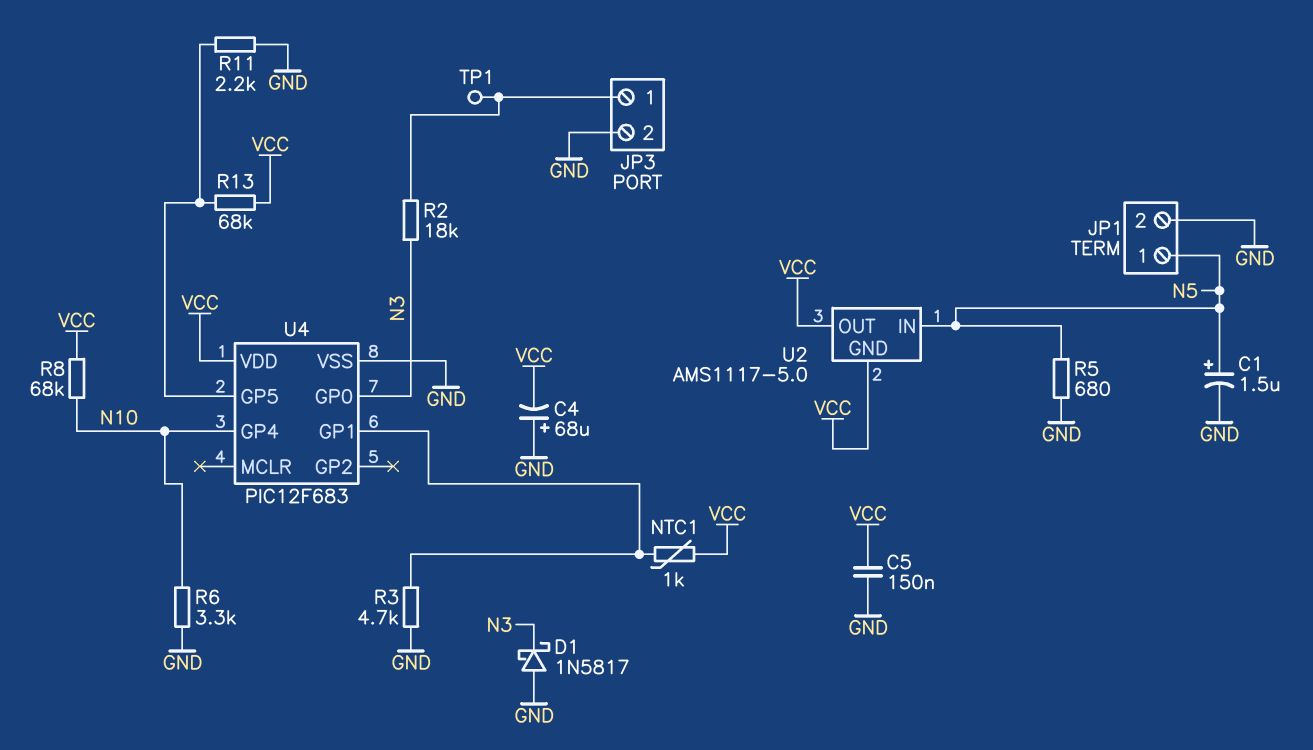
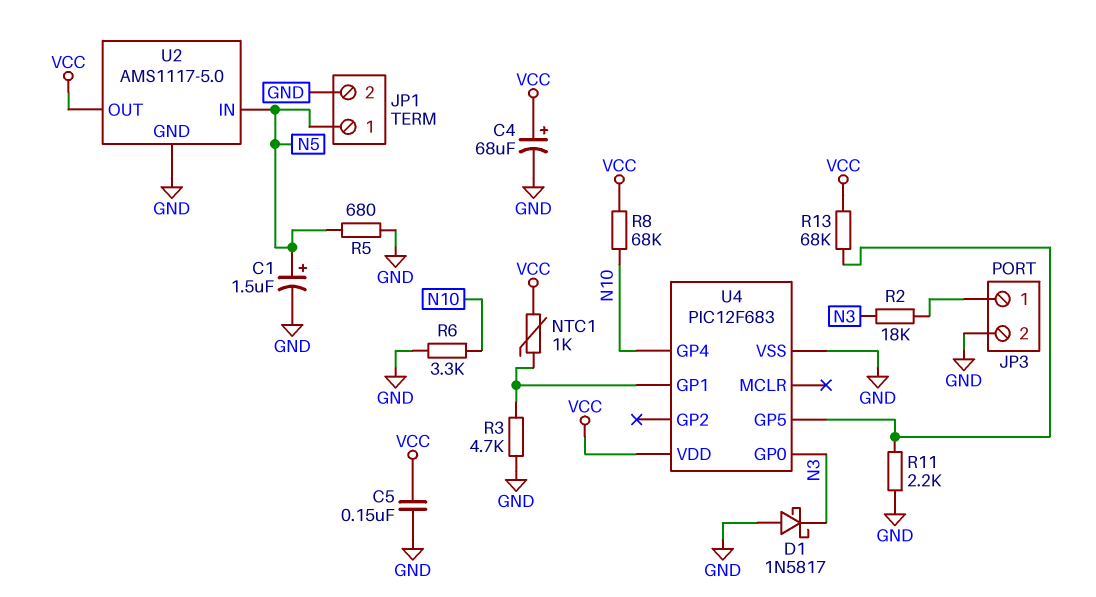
C4: 68uF (plus GND, minus VCC) -> 68uF (plus VCC, minus GND)
TP1: test point (JP3/1) -> none
U2 pin GND: VCC -> GND

